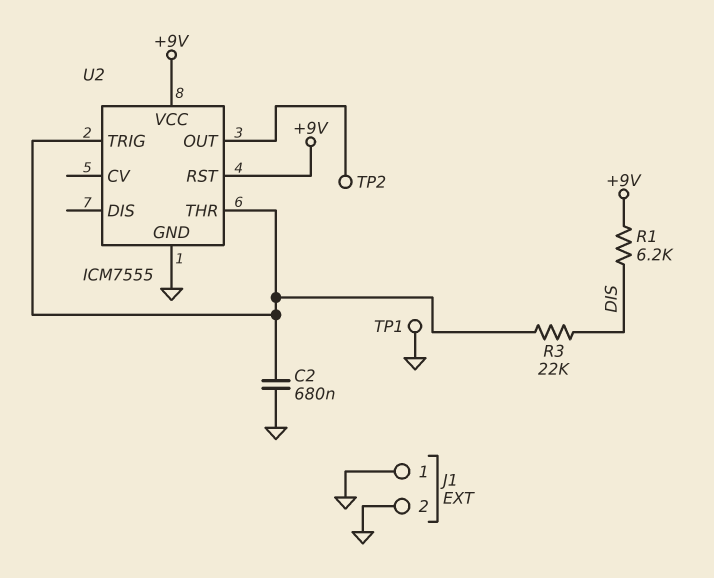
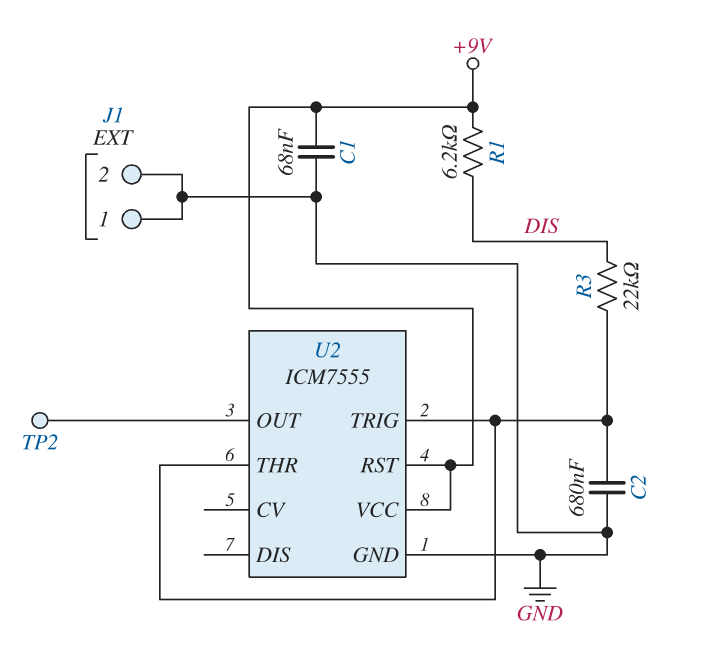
C1: none -> 68nF (+9V, GND)
TP1: test point (GND) -> none

